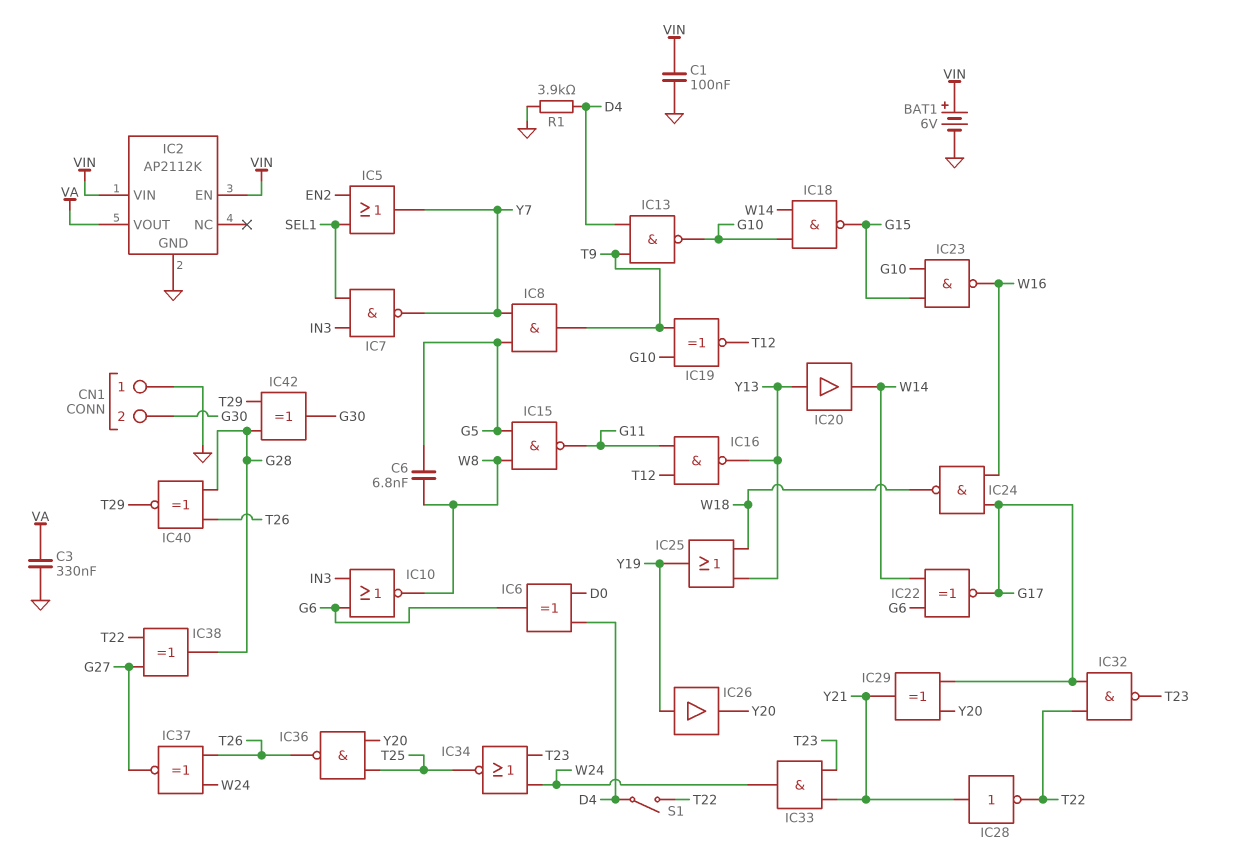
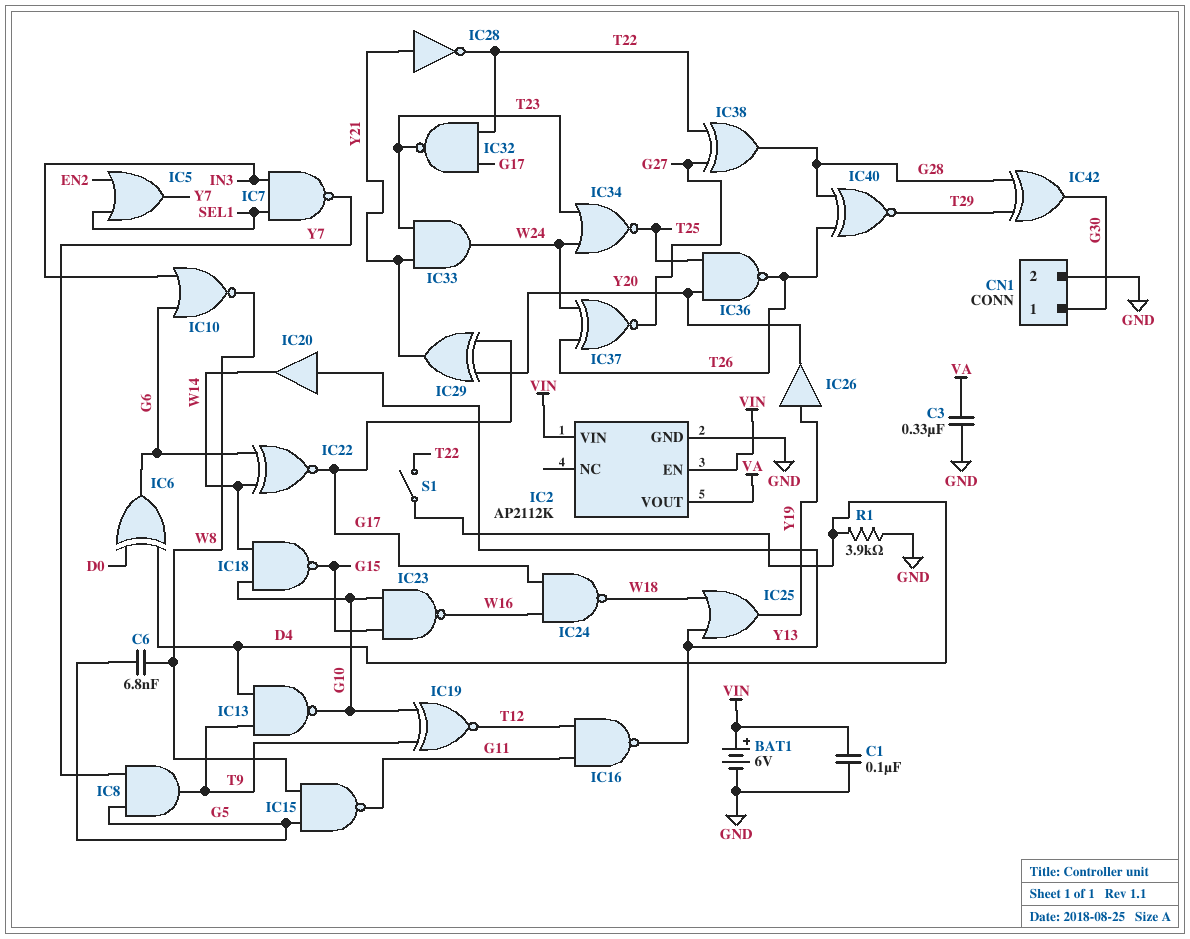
CN1 pin 1: GND -> G30
CN1 pin 2: G30 -> GND

